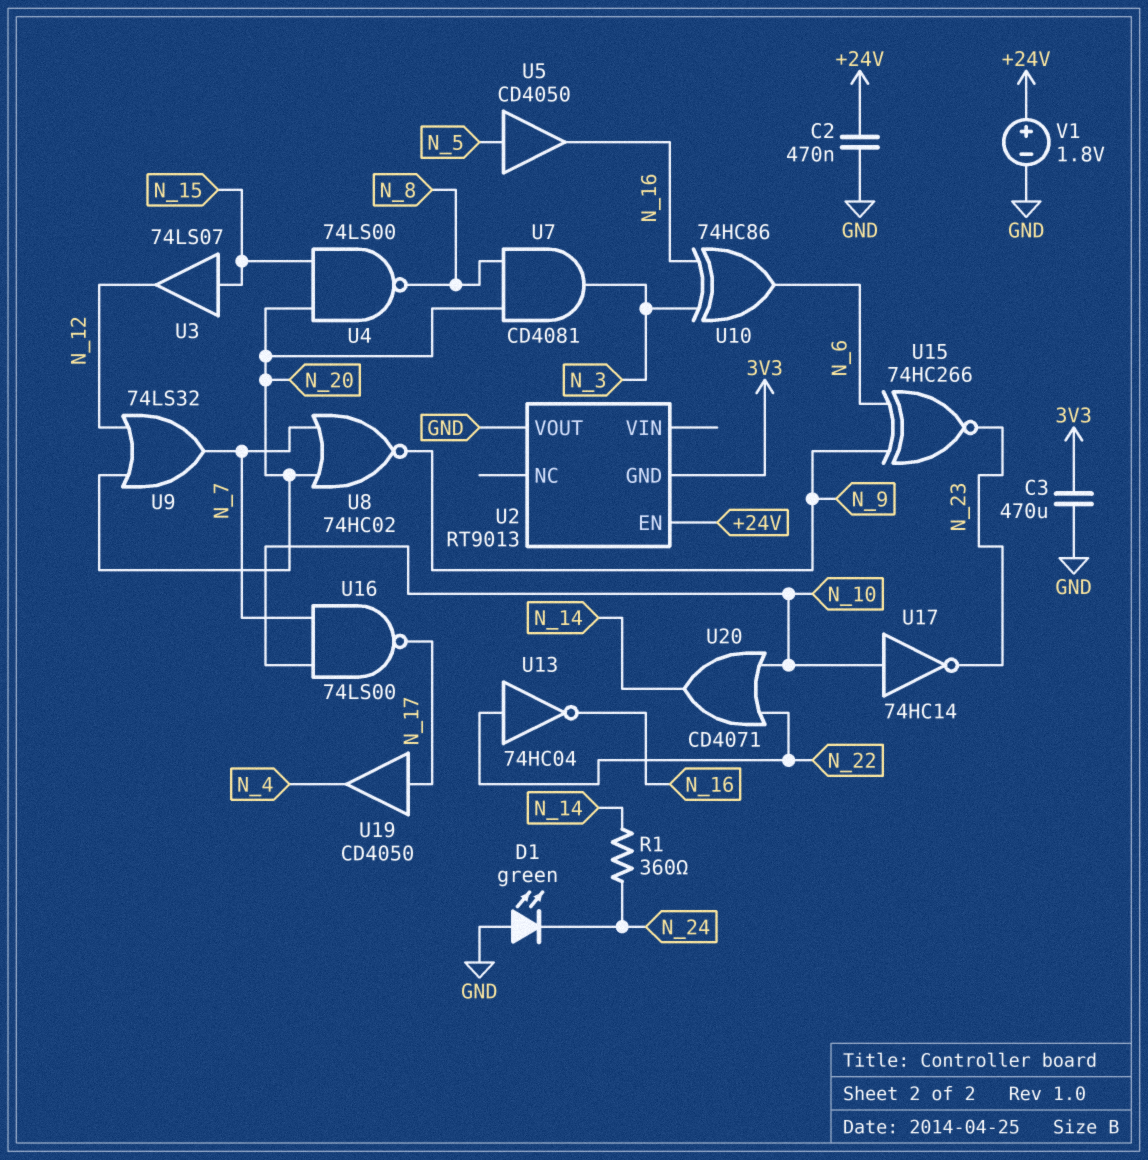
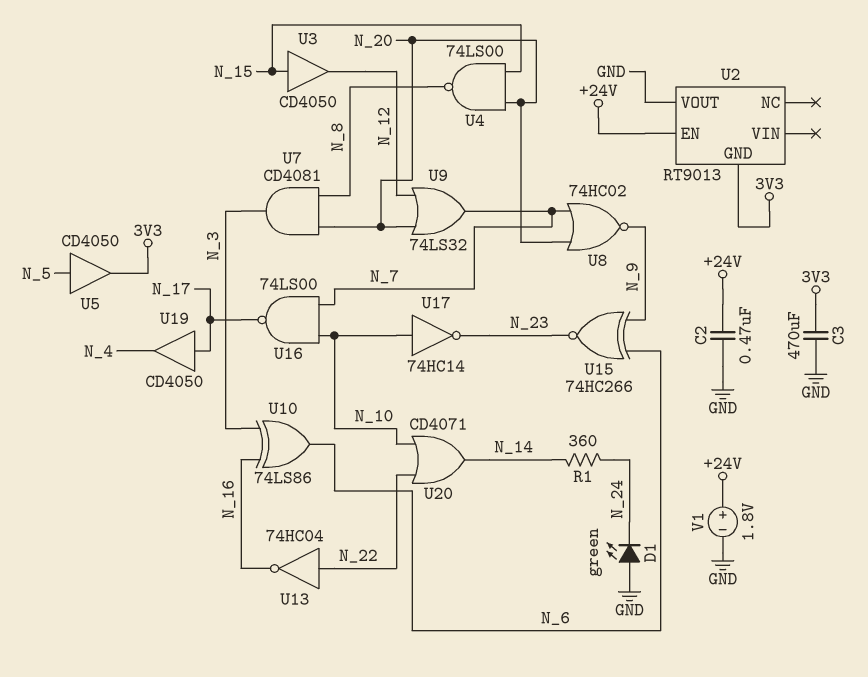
U3: buffer 74LS07 (in N_15, out N_12) -> buffer CD4050 (in N_15, out N_12)
U5: buffer CD4050 (in N_5, out N_16) -> buffer CD4050 (in N_5, out 3V3)
U10: XOR 74HC86 (in N_3, in N_16, out N_6) -> XOR 74LS86 (in N_3, in N_16, out N_6)

